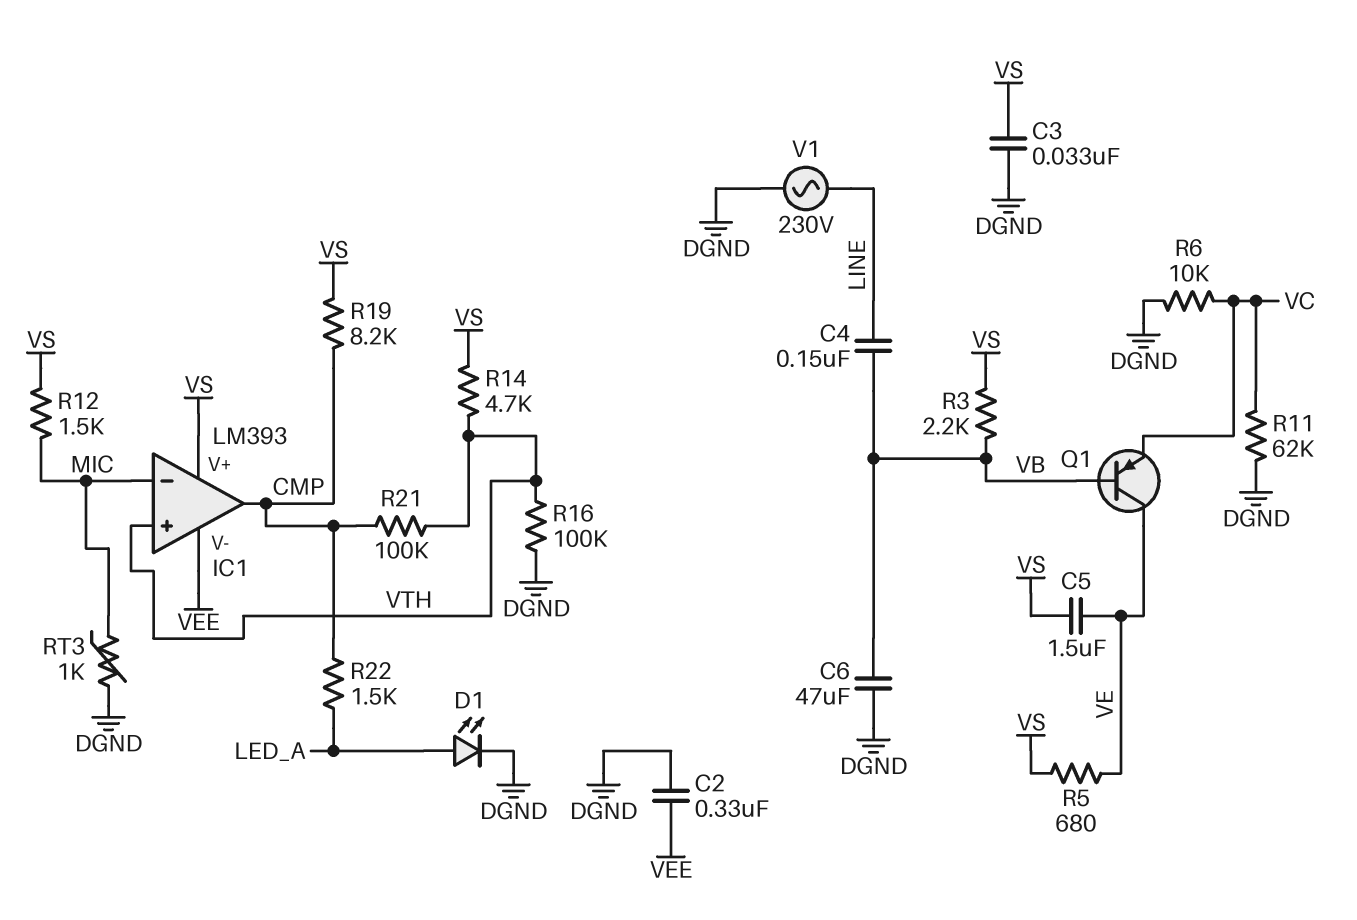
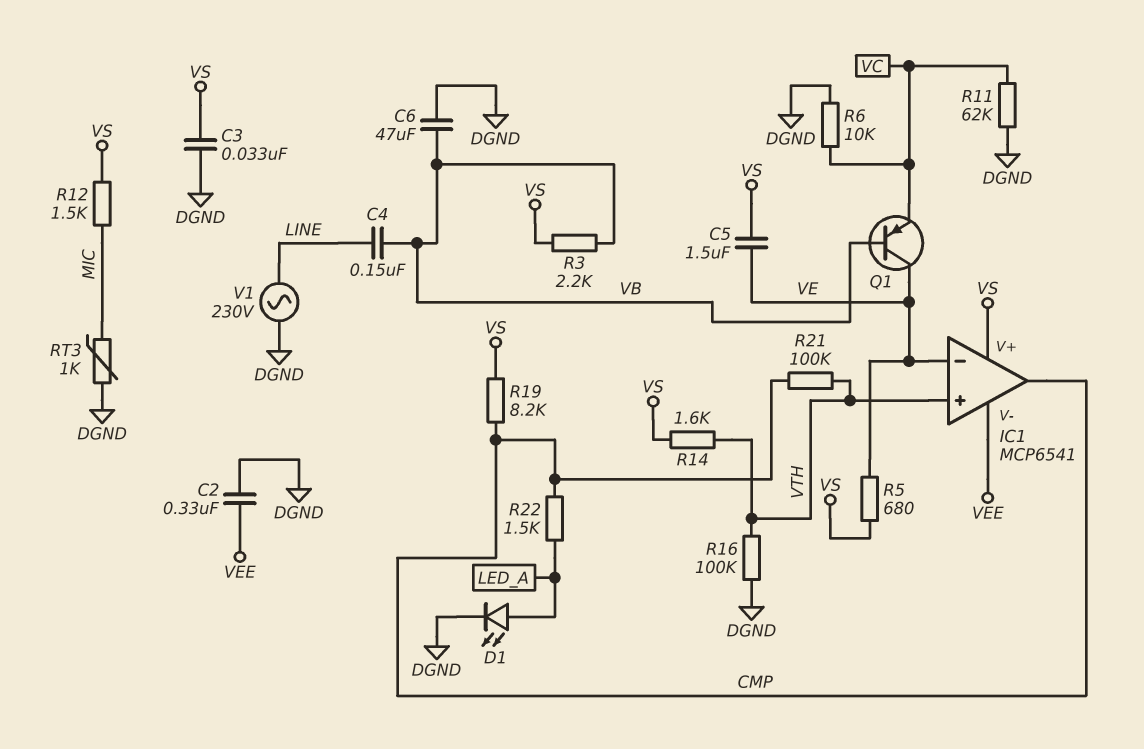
IC1: LM393 -> MCP6541
IC1 pin in-: MIC -> VE
R14: 4.7k (VS, VTH) -> 1.6k (VS, VTH)

